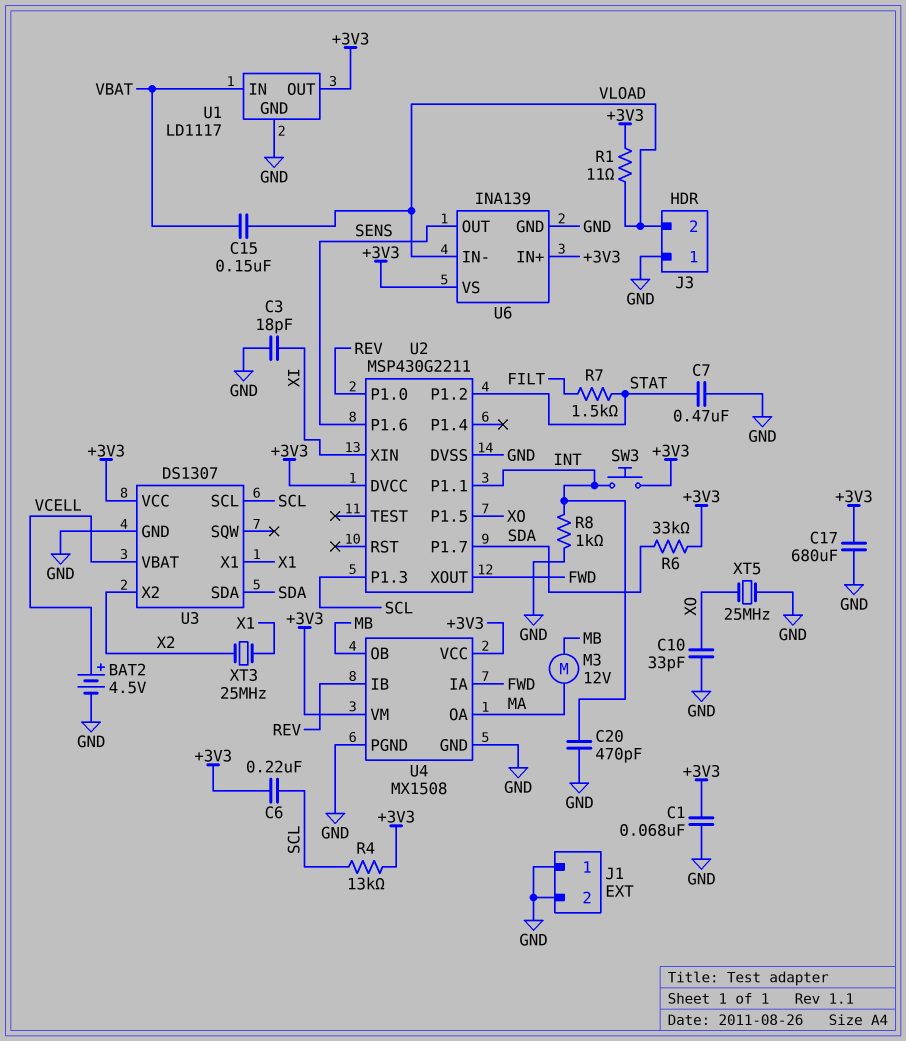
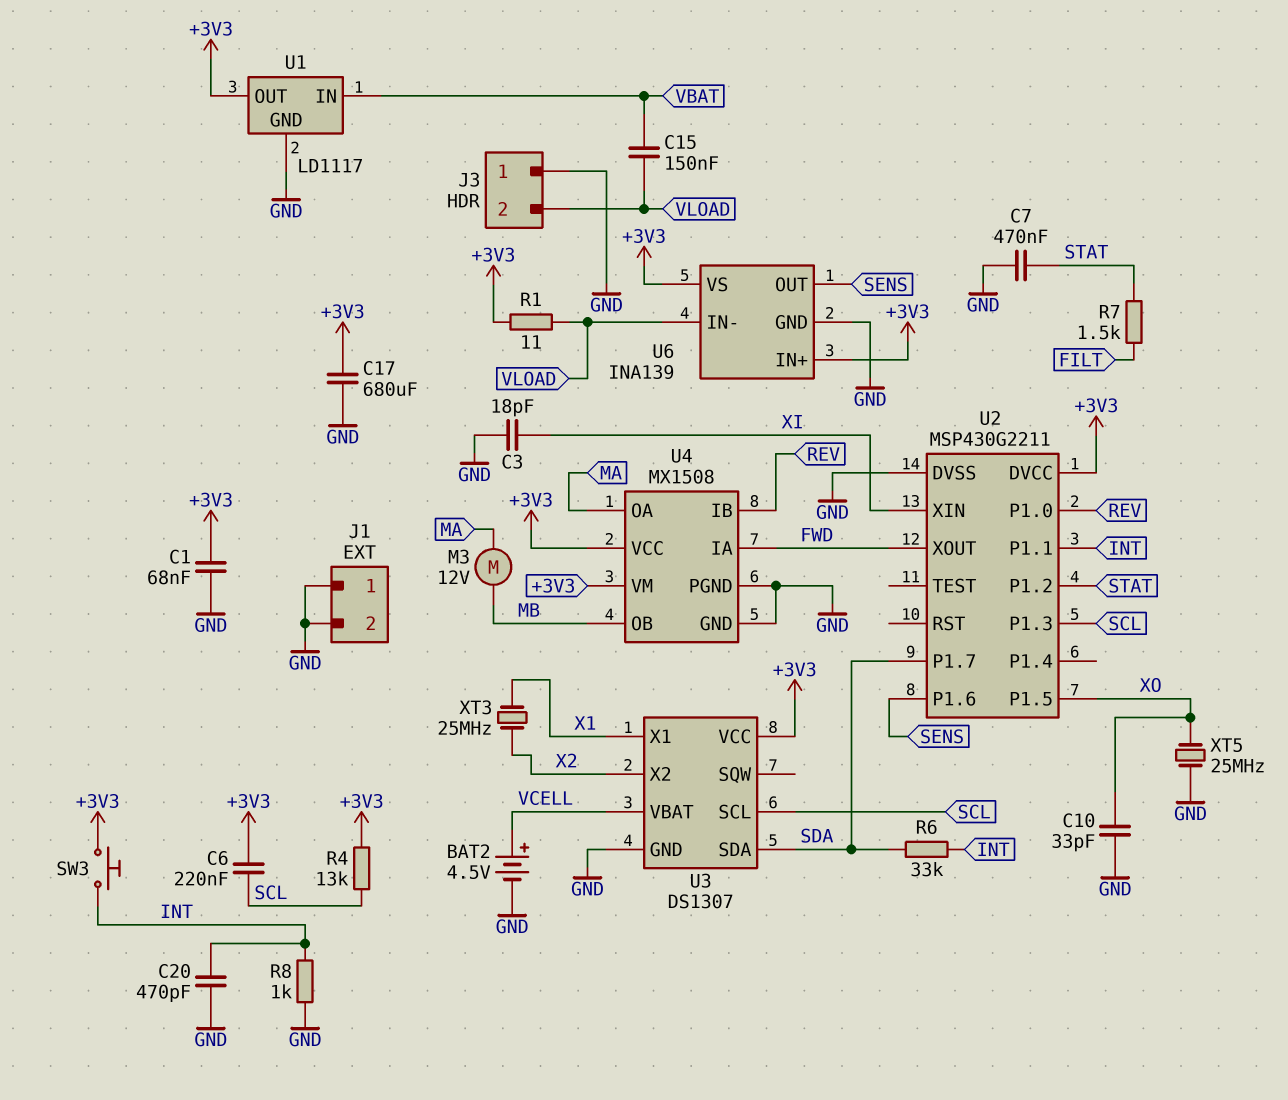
R6: 33k (+3V3, SDA) -> 33k (INT, SDA)

